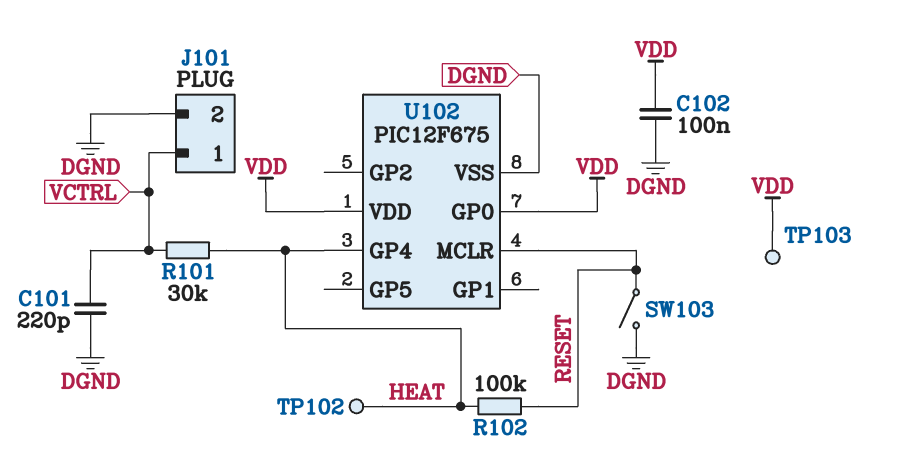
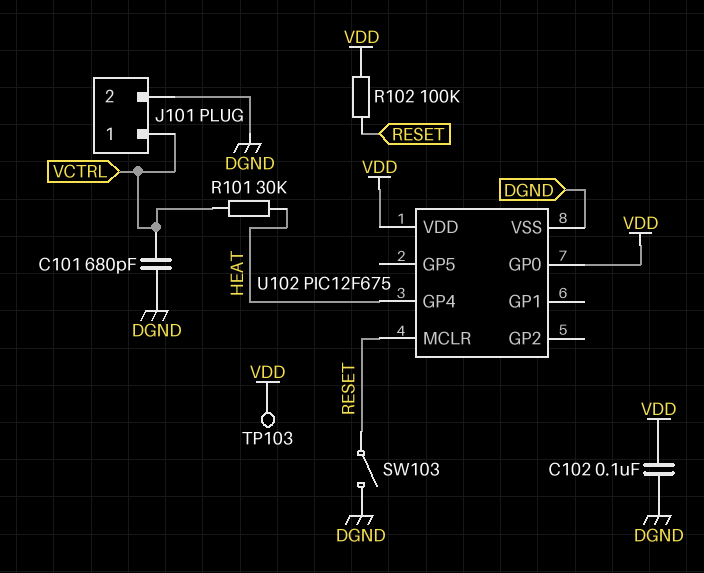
C101: 220pF (DGND, VCTRL) -> 680pF (DGND, VCTRL)
R102: 100k (HEAT, RESET) -> 100k (RESET, VDD)
TP102: test point (HEAT) -> none

